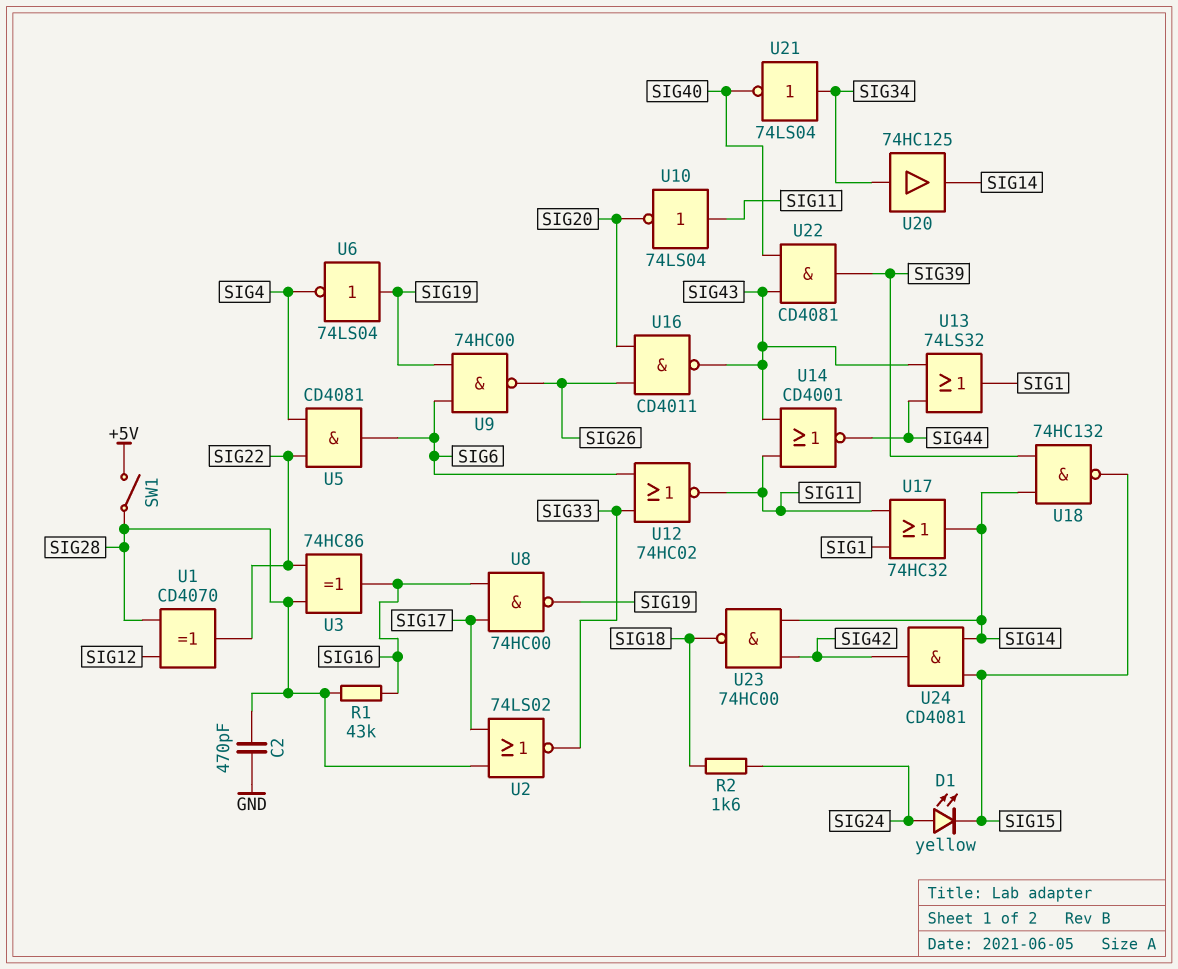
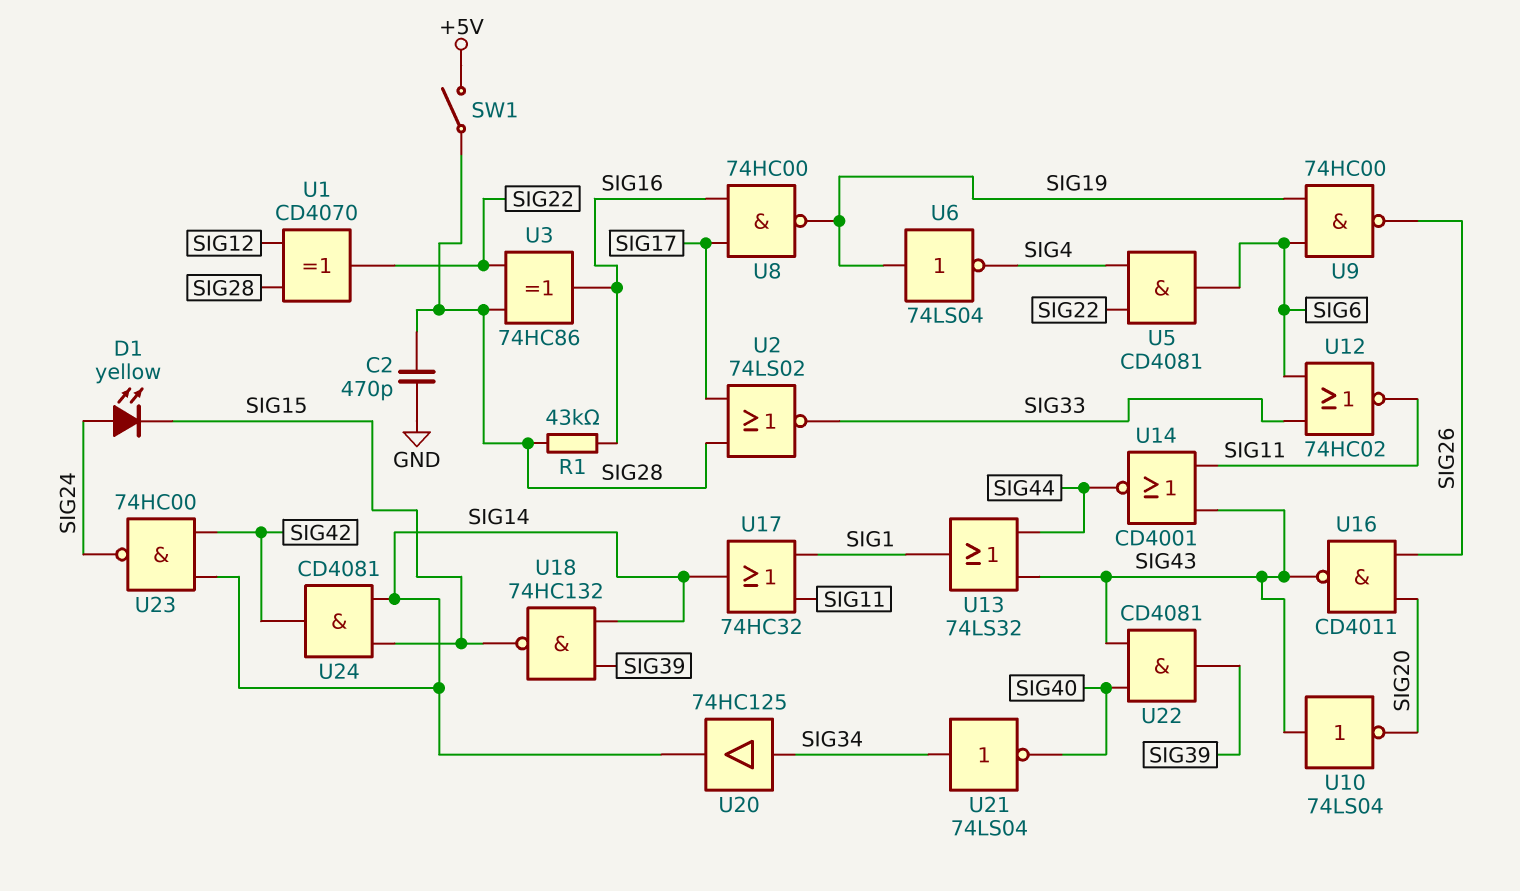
R2: 1.6k (SIG18, SIG24) -> none
U10: NOT 74LS04 (in SIG11, out SIG20) -> NOT 74LS04 (in SIG43, out SIG20)
U23: NAND 74HC00 (in SIG14, in SIG42, out SIG18) -> NAND 74HC00 (in SIG14, in SIG42, out SIG24)

